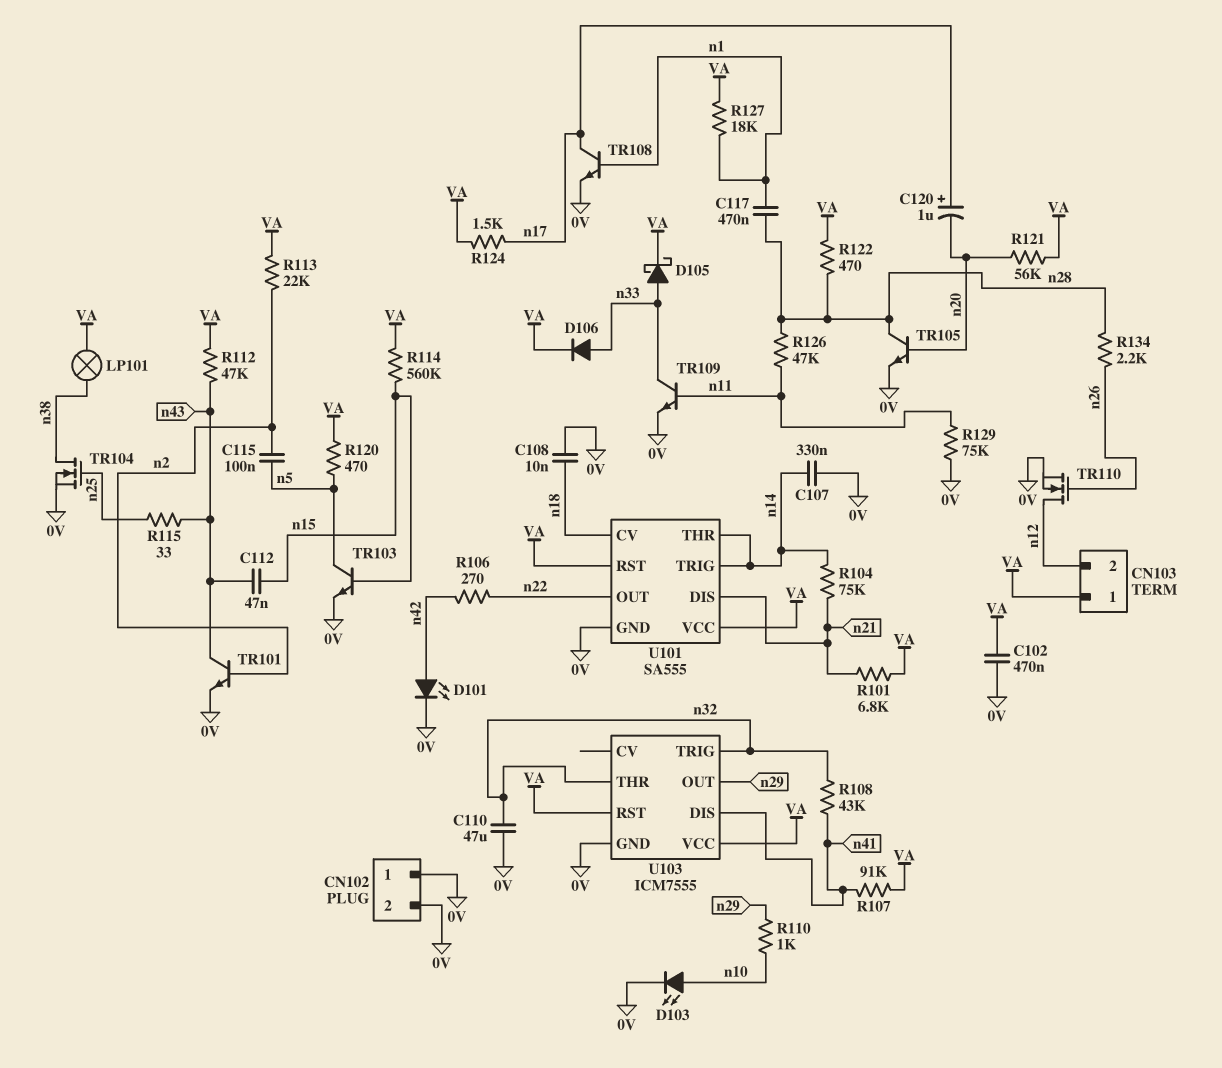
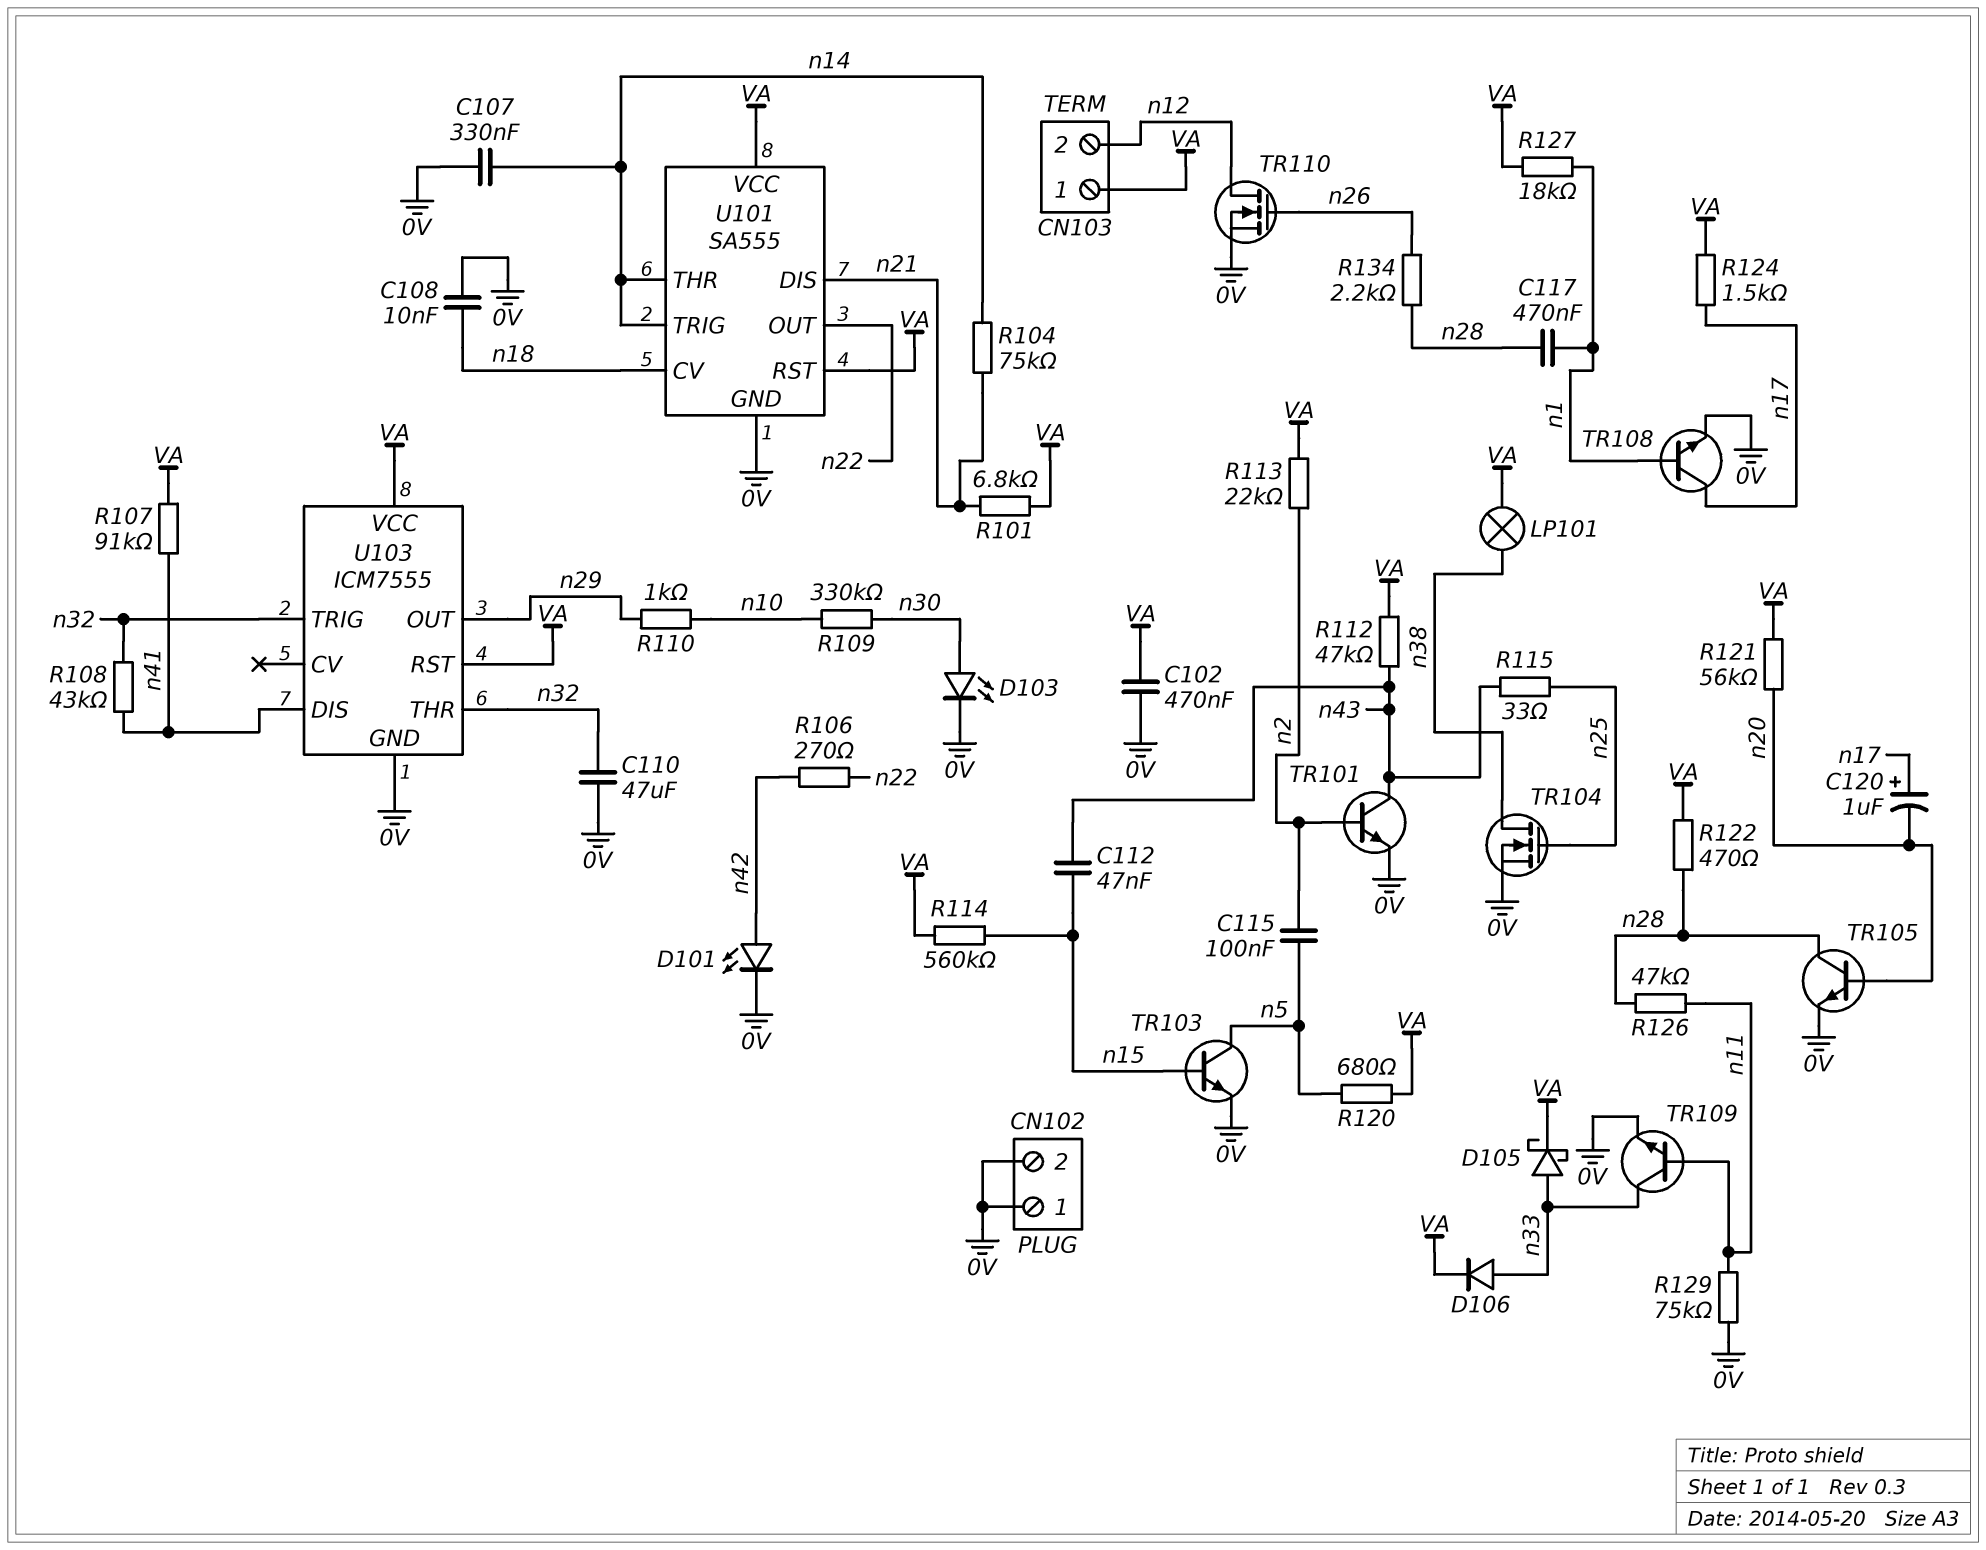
D103: LED (A n10, K 0V) -> LED (A n30, K 0V)
R109: none -> 330k (n10, n30)
R120: 470 (VA, n5) -> 680 (VA, n5)

